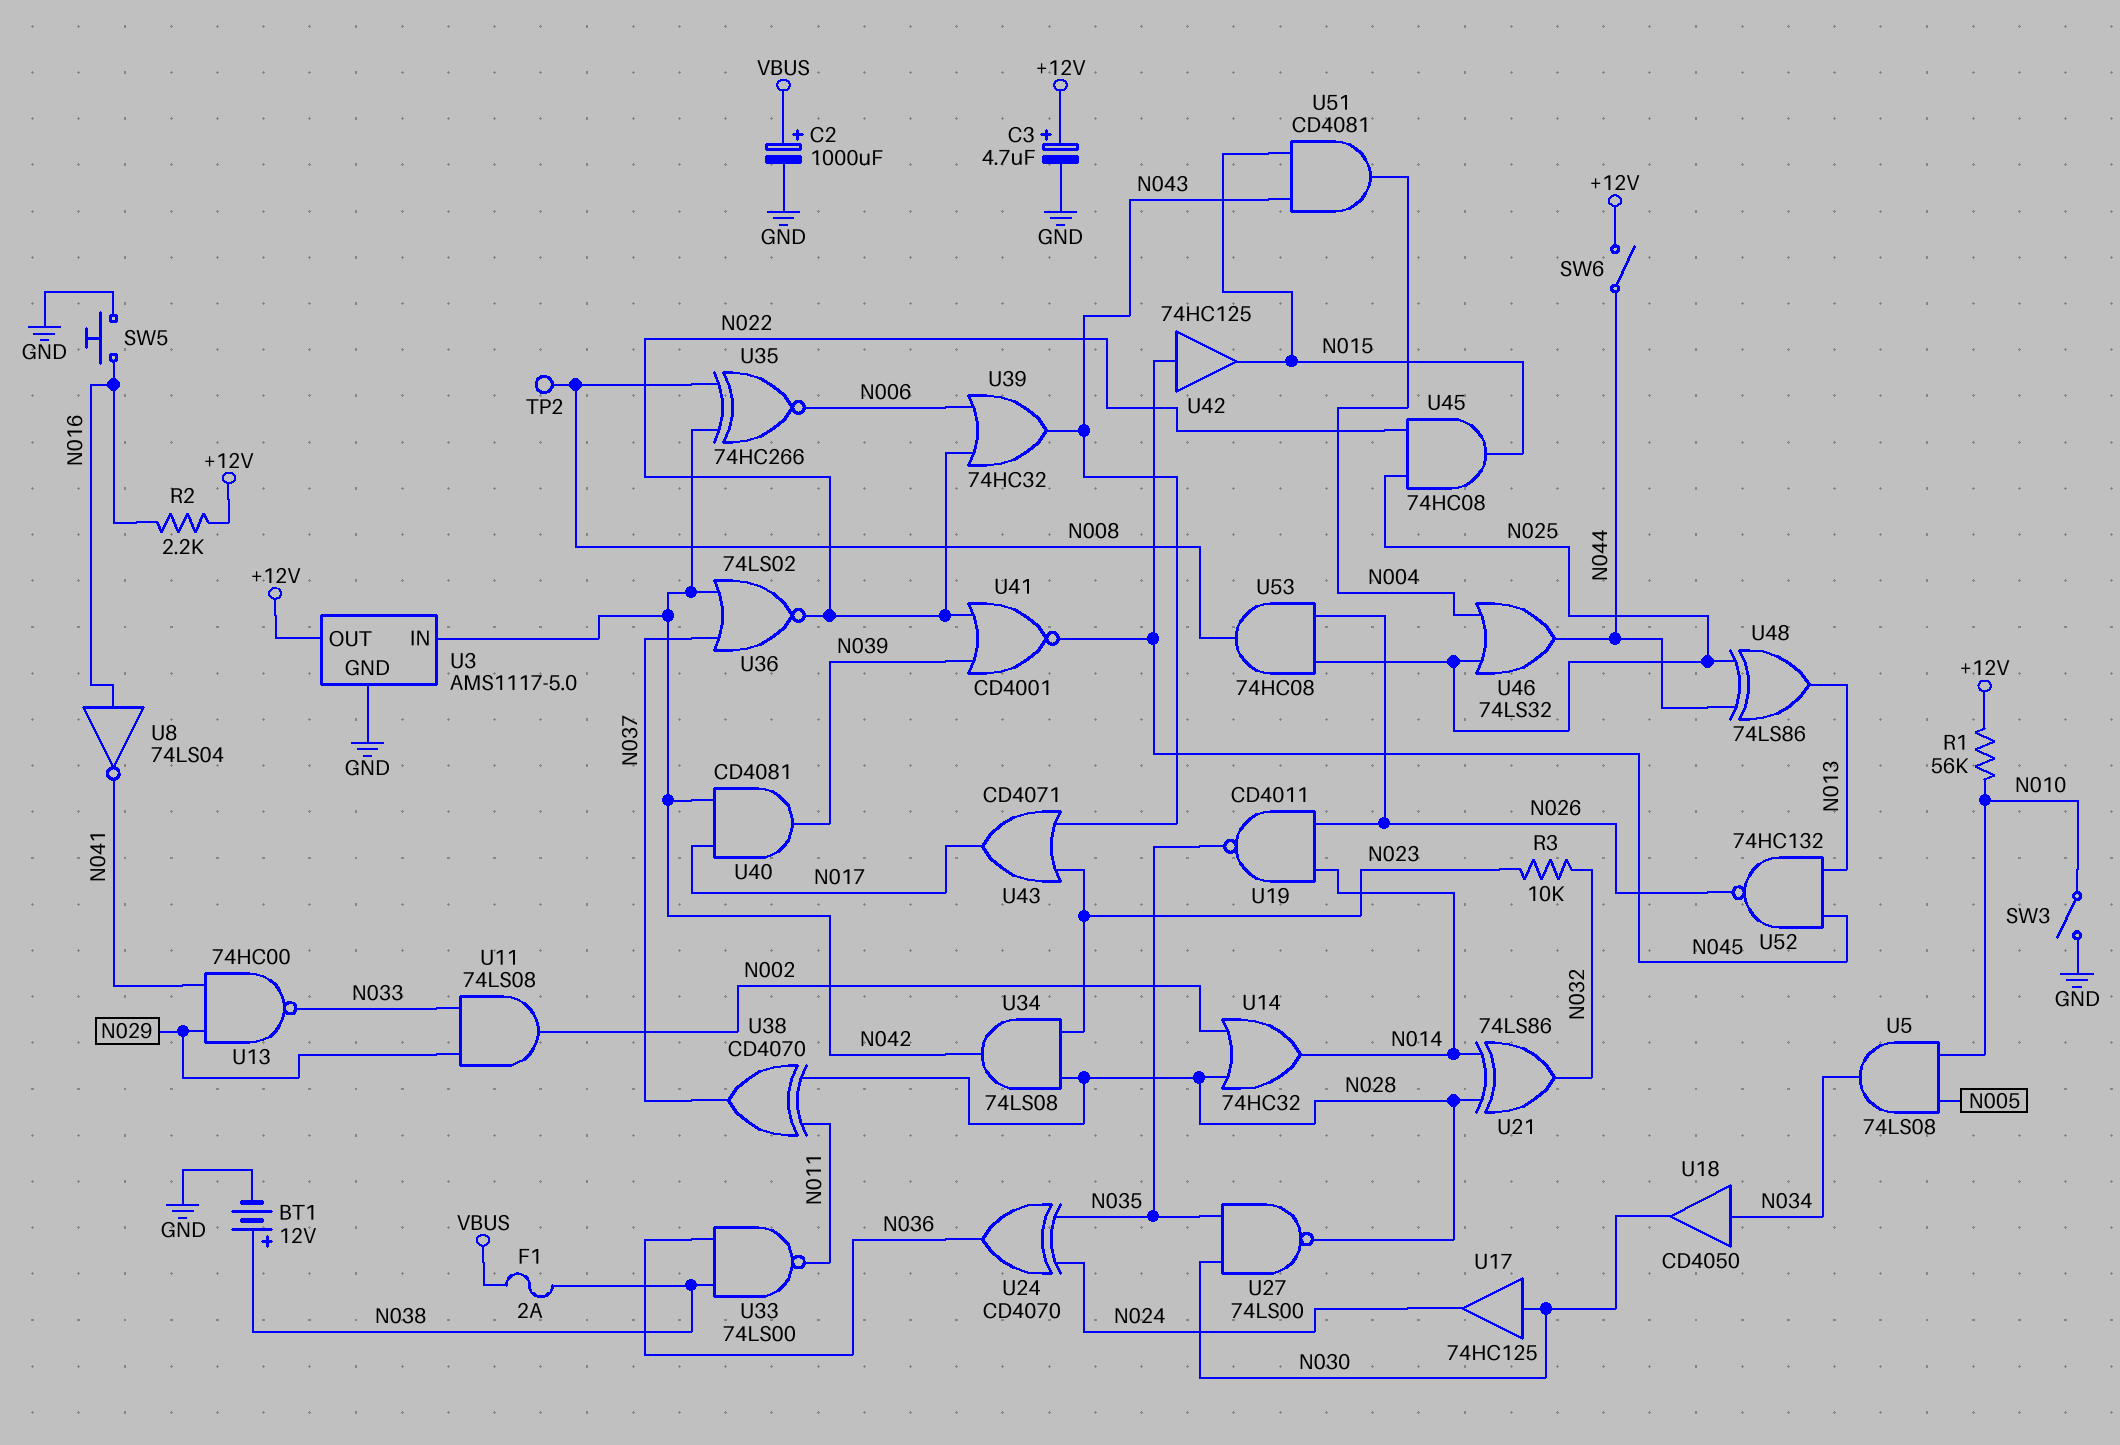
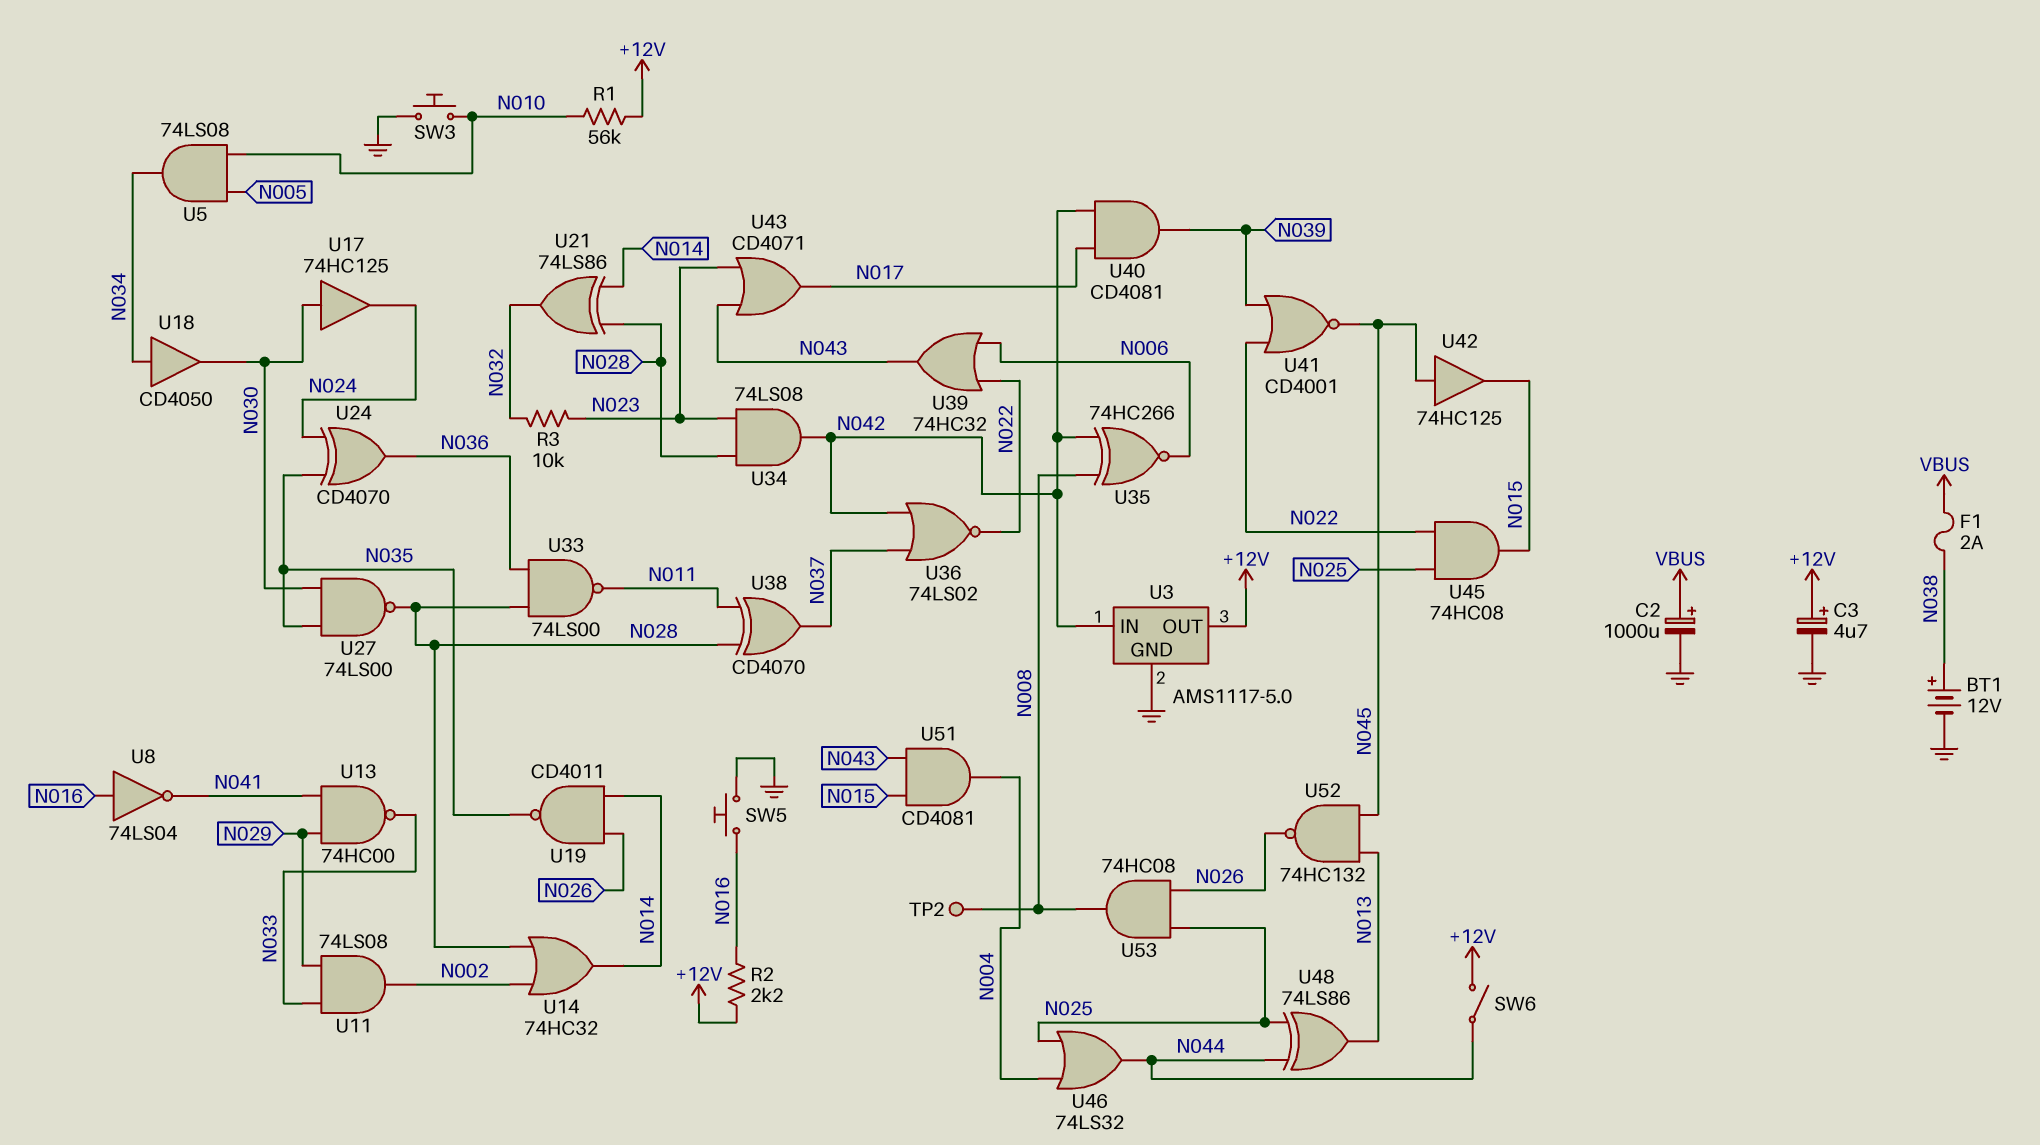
SW3: switch (GND, N010) -> button (GND, N010)
U33: NAND 74LS00 (in N036, in N038, out N011) -> NAND 74LS00 (in N028, in N036, out N011)

